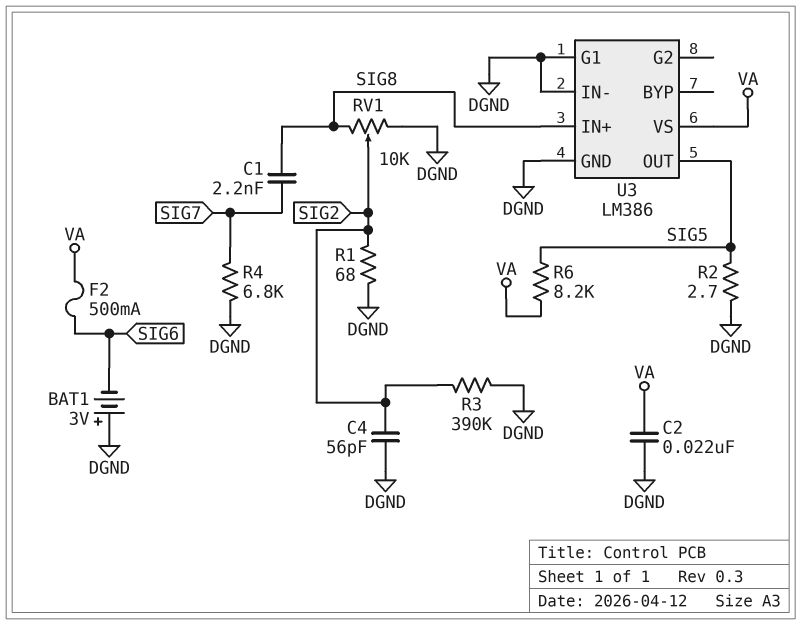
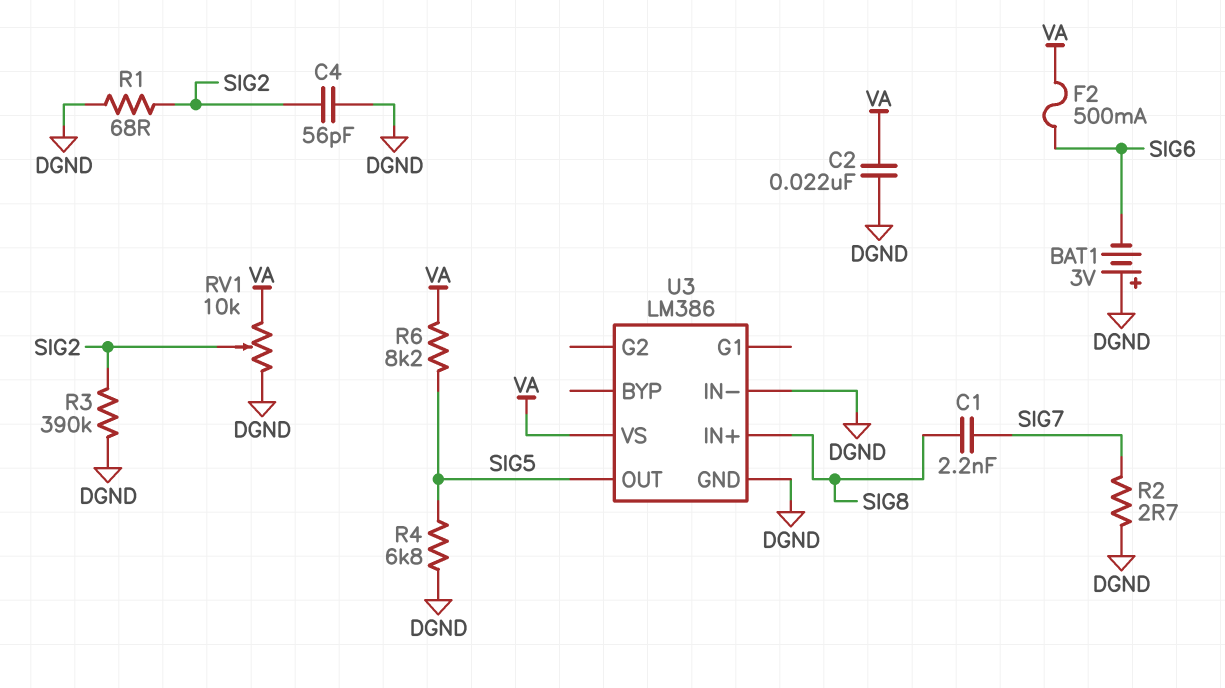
R2: 2.7 (DGND, SIG5) -> 2.7 (DGND, SIG7)
R4: 6.8k (DGND, SIG7) -> 6.8k (DGND, SIG5)
RV1: 10k (DGND, SIG8, wiper SIG2) -> 10k (DGND, VA, wiper SIG2)
U3 pin G1: DGND -> none

